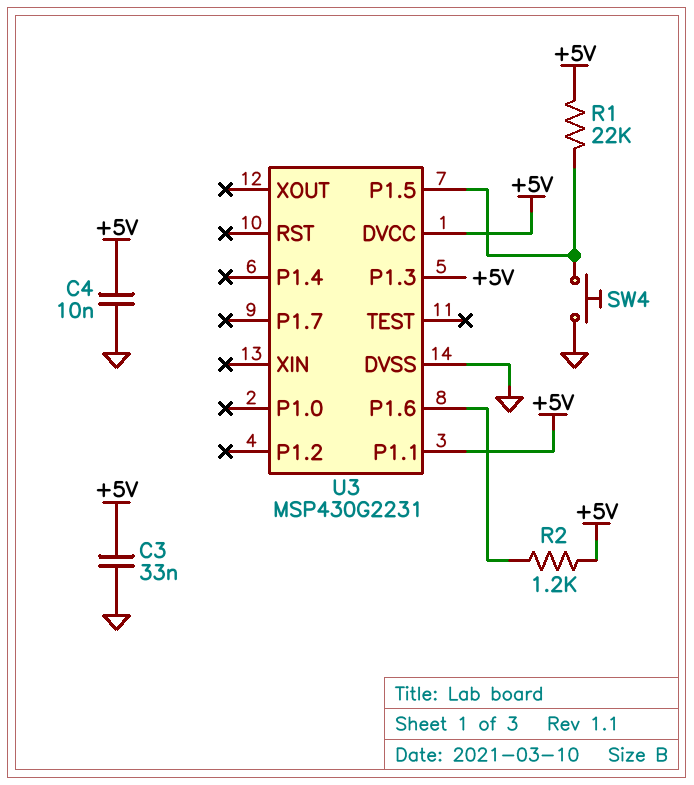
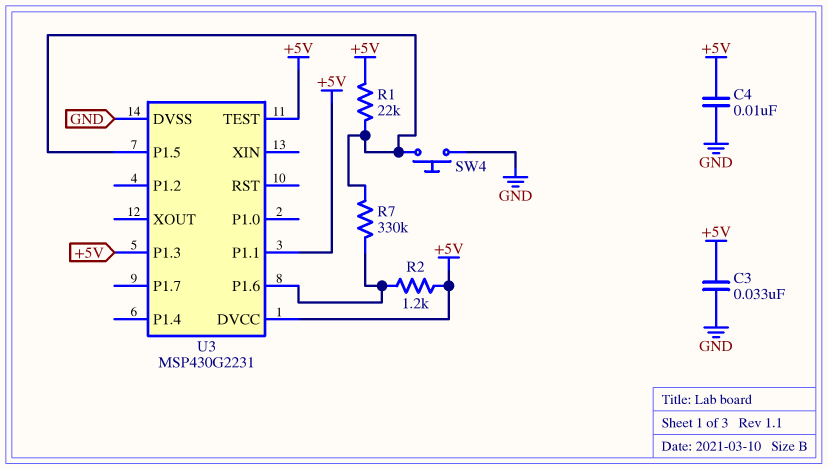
R7: none -> 330k (U3/P1.5, U3/P1.6)
U3 pin TEST: none -> +5V

